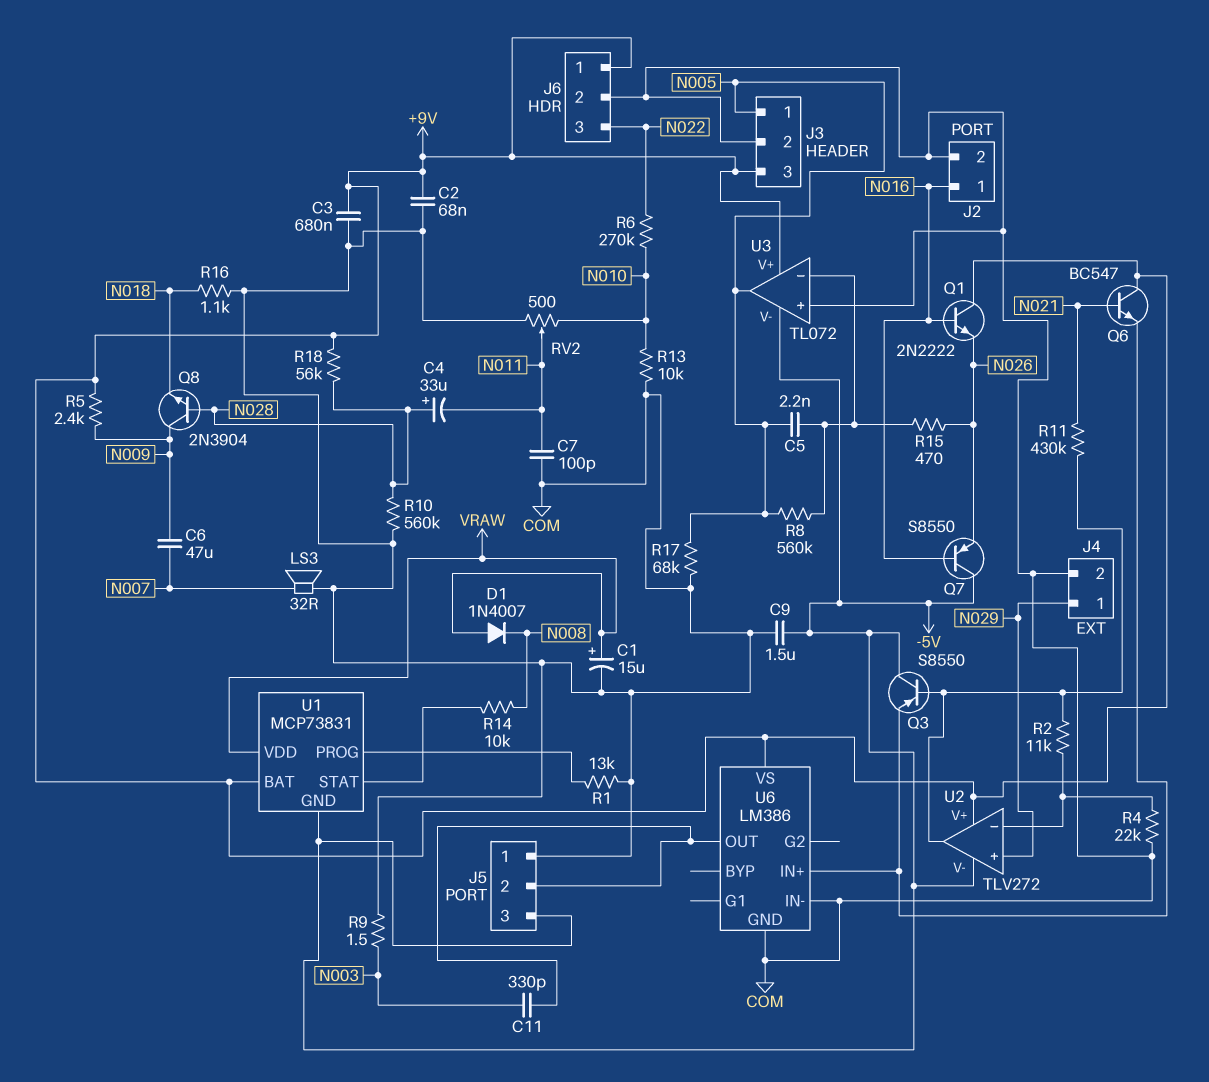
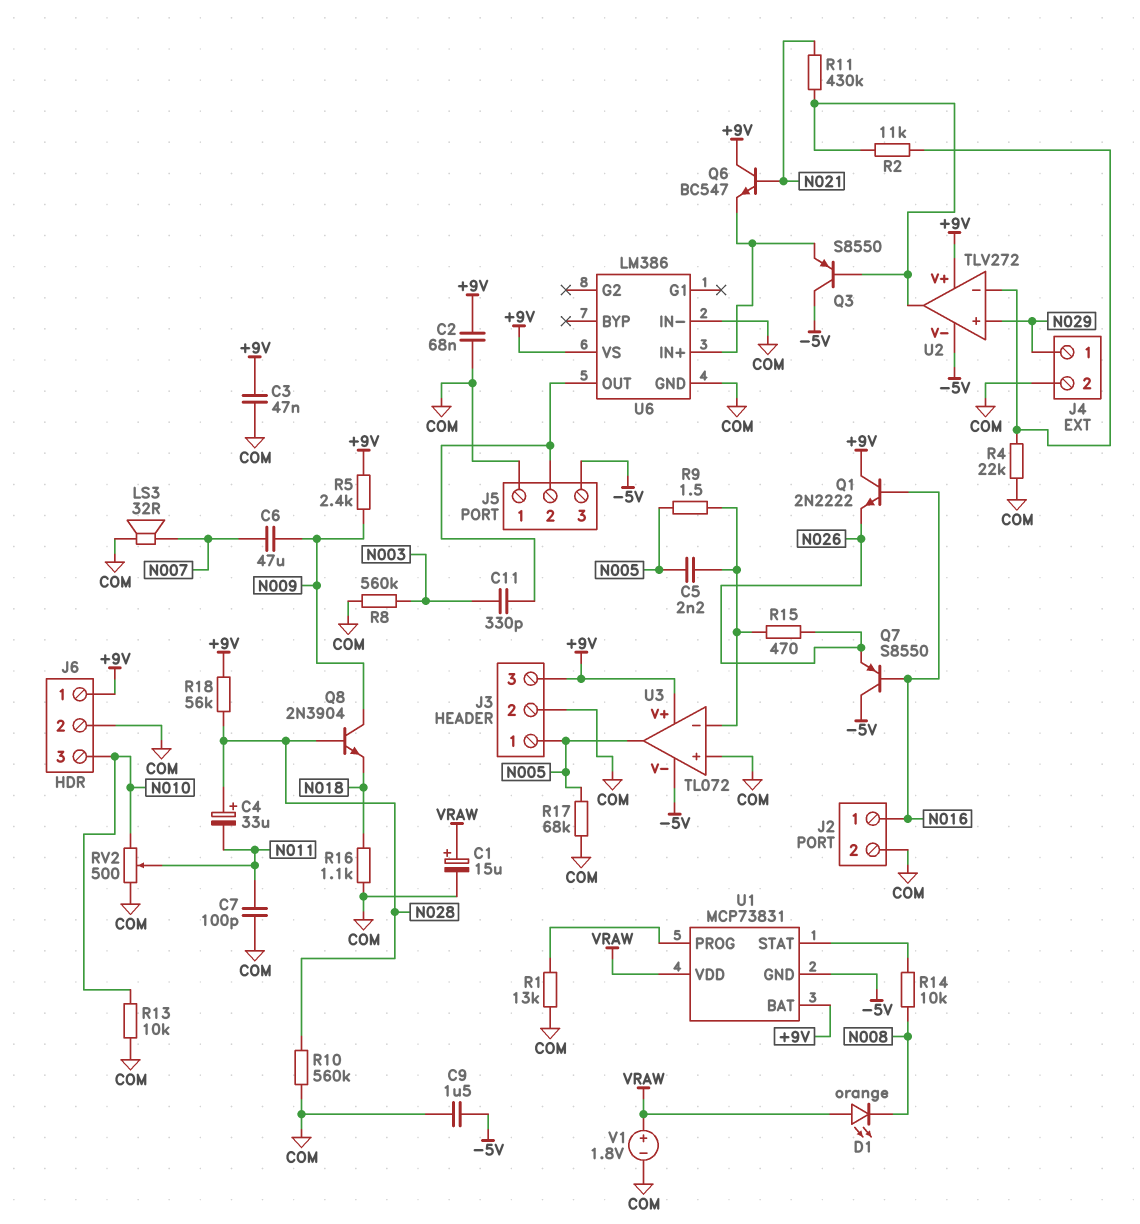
C3: 680nF (+9V, COM) -> 47nF (+9V, COM)
D1: diode 1N4007 (A VRAW, K N008) -> LED orange (A VRAW, K N008)
J6 pin 3: N022 -> N010
R6: 270k (N010, N022) -> none
R8: 560k (N005, U3/in-) -> 560k (COM, N003)
R9: 1.5 (COM, N003) -> 1.5 (N005, U3/in-)
V1: none -> 1.8V (plus VRAW, minus COM)

